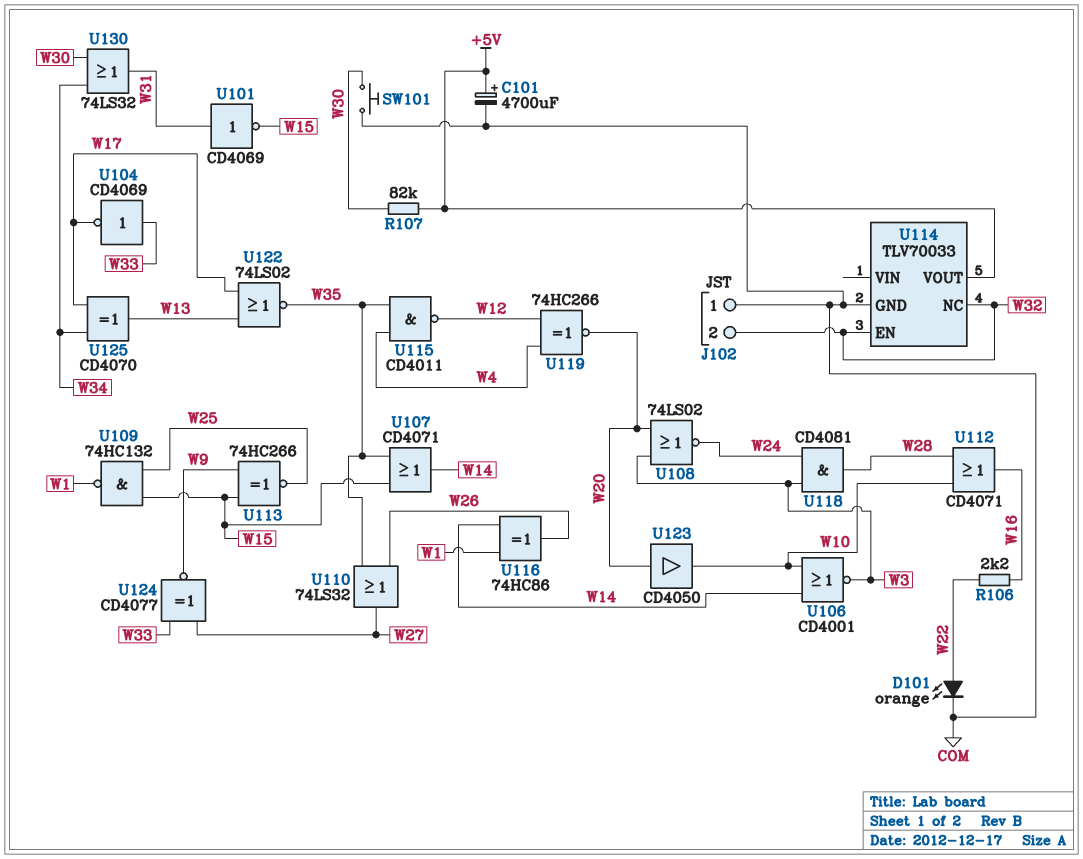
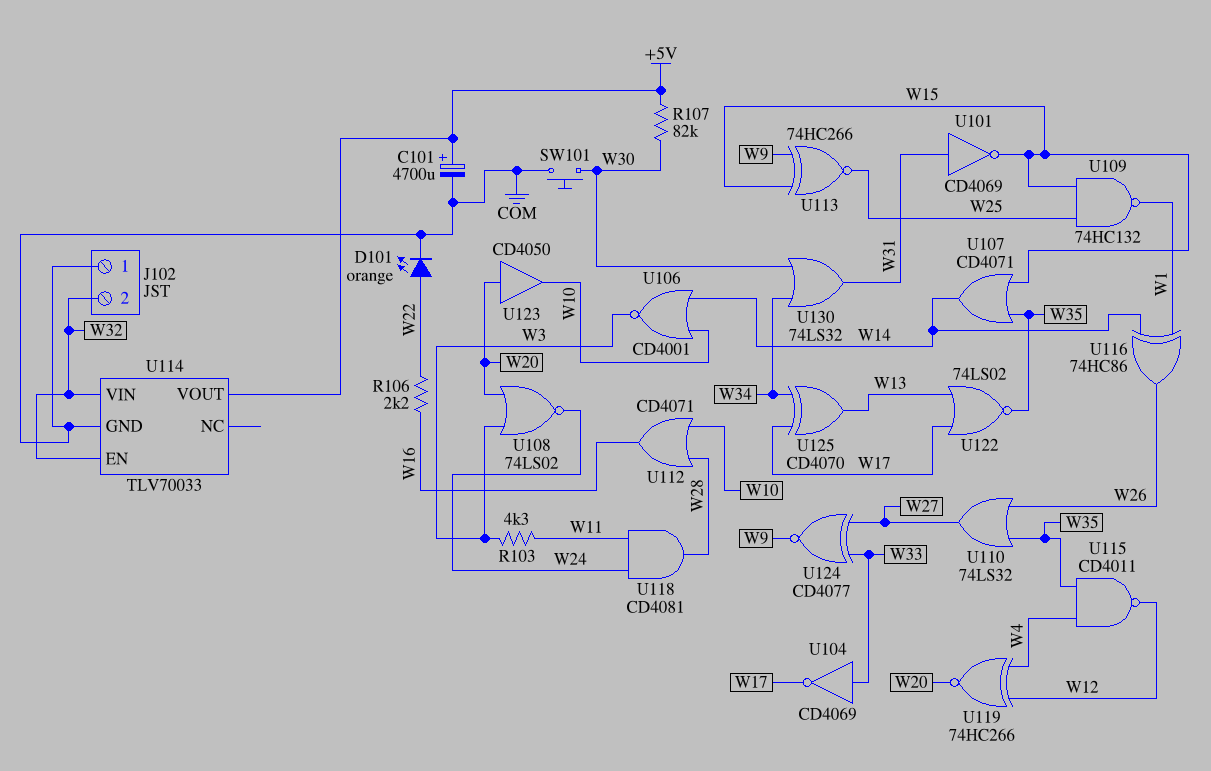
R103: none -> 4.3k (W3, W11)
U114 pin NC: W32 -> none
U114 pin VIN: none -> W32
U118: AND CD4081 (in W3, in W24, out W28) -> AND CD4081 (in W11, in W24, out W28)

